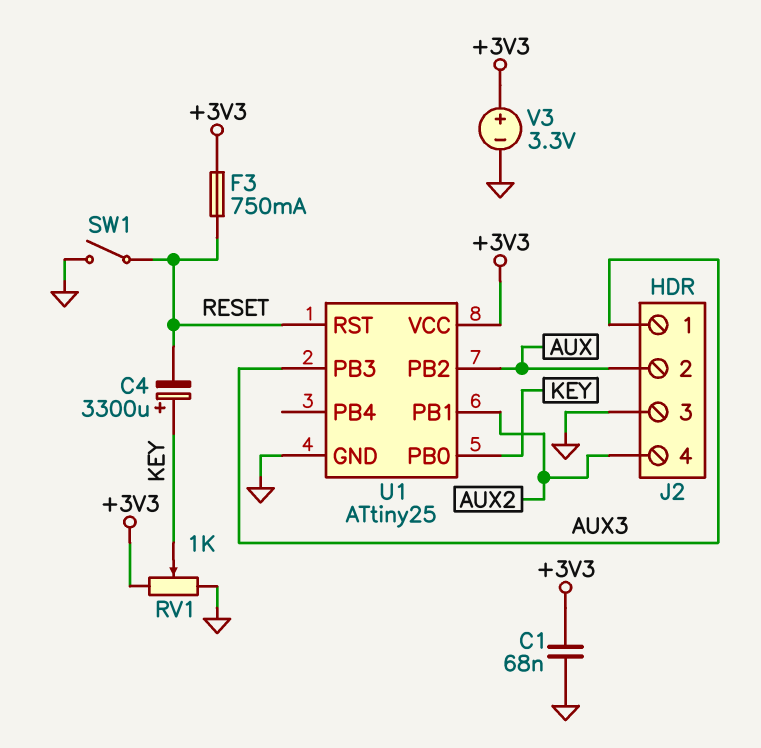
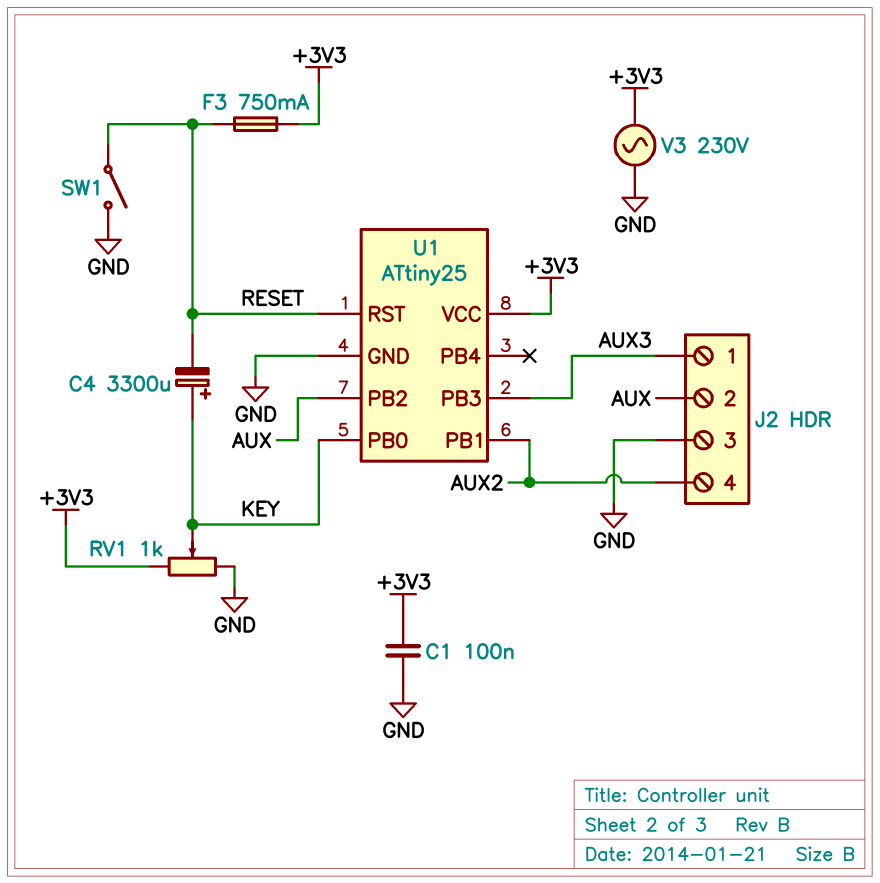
C1: 68nF (+3V3, GND) -> 100nF (+3V3, GND)
V3: 3.3V (plus +3V3, minus GND) -> AC 230V (+3V3, GND)

